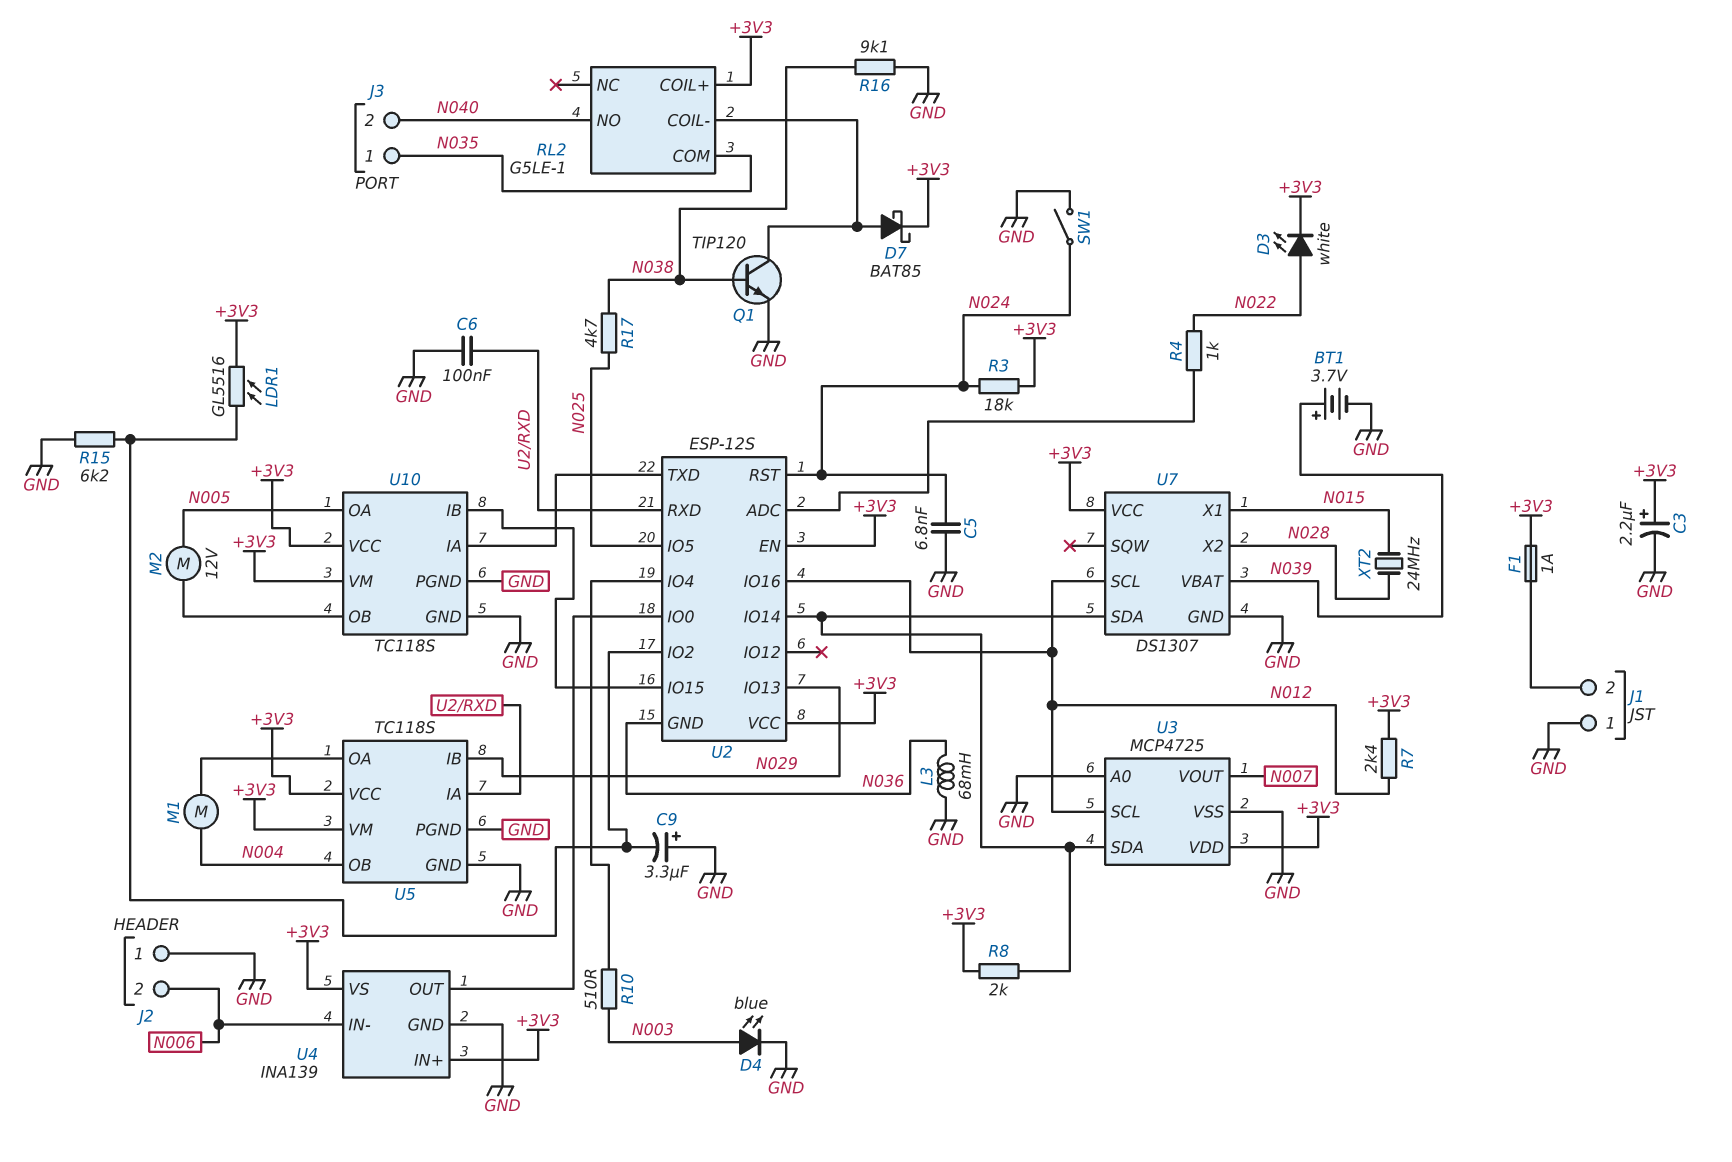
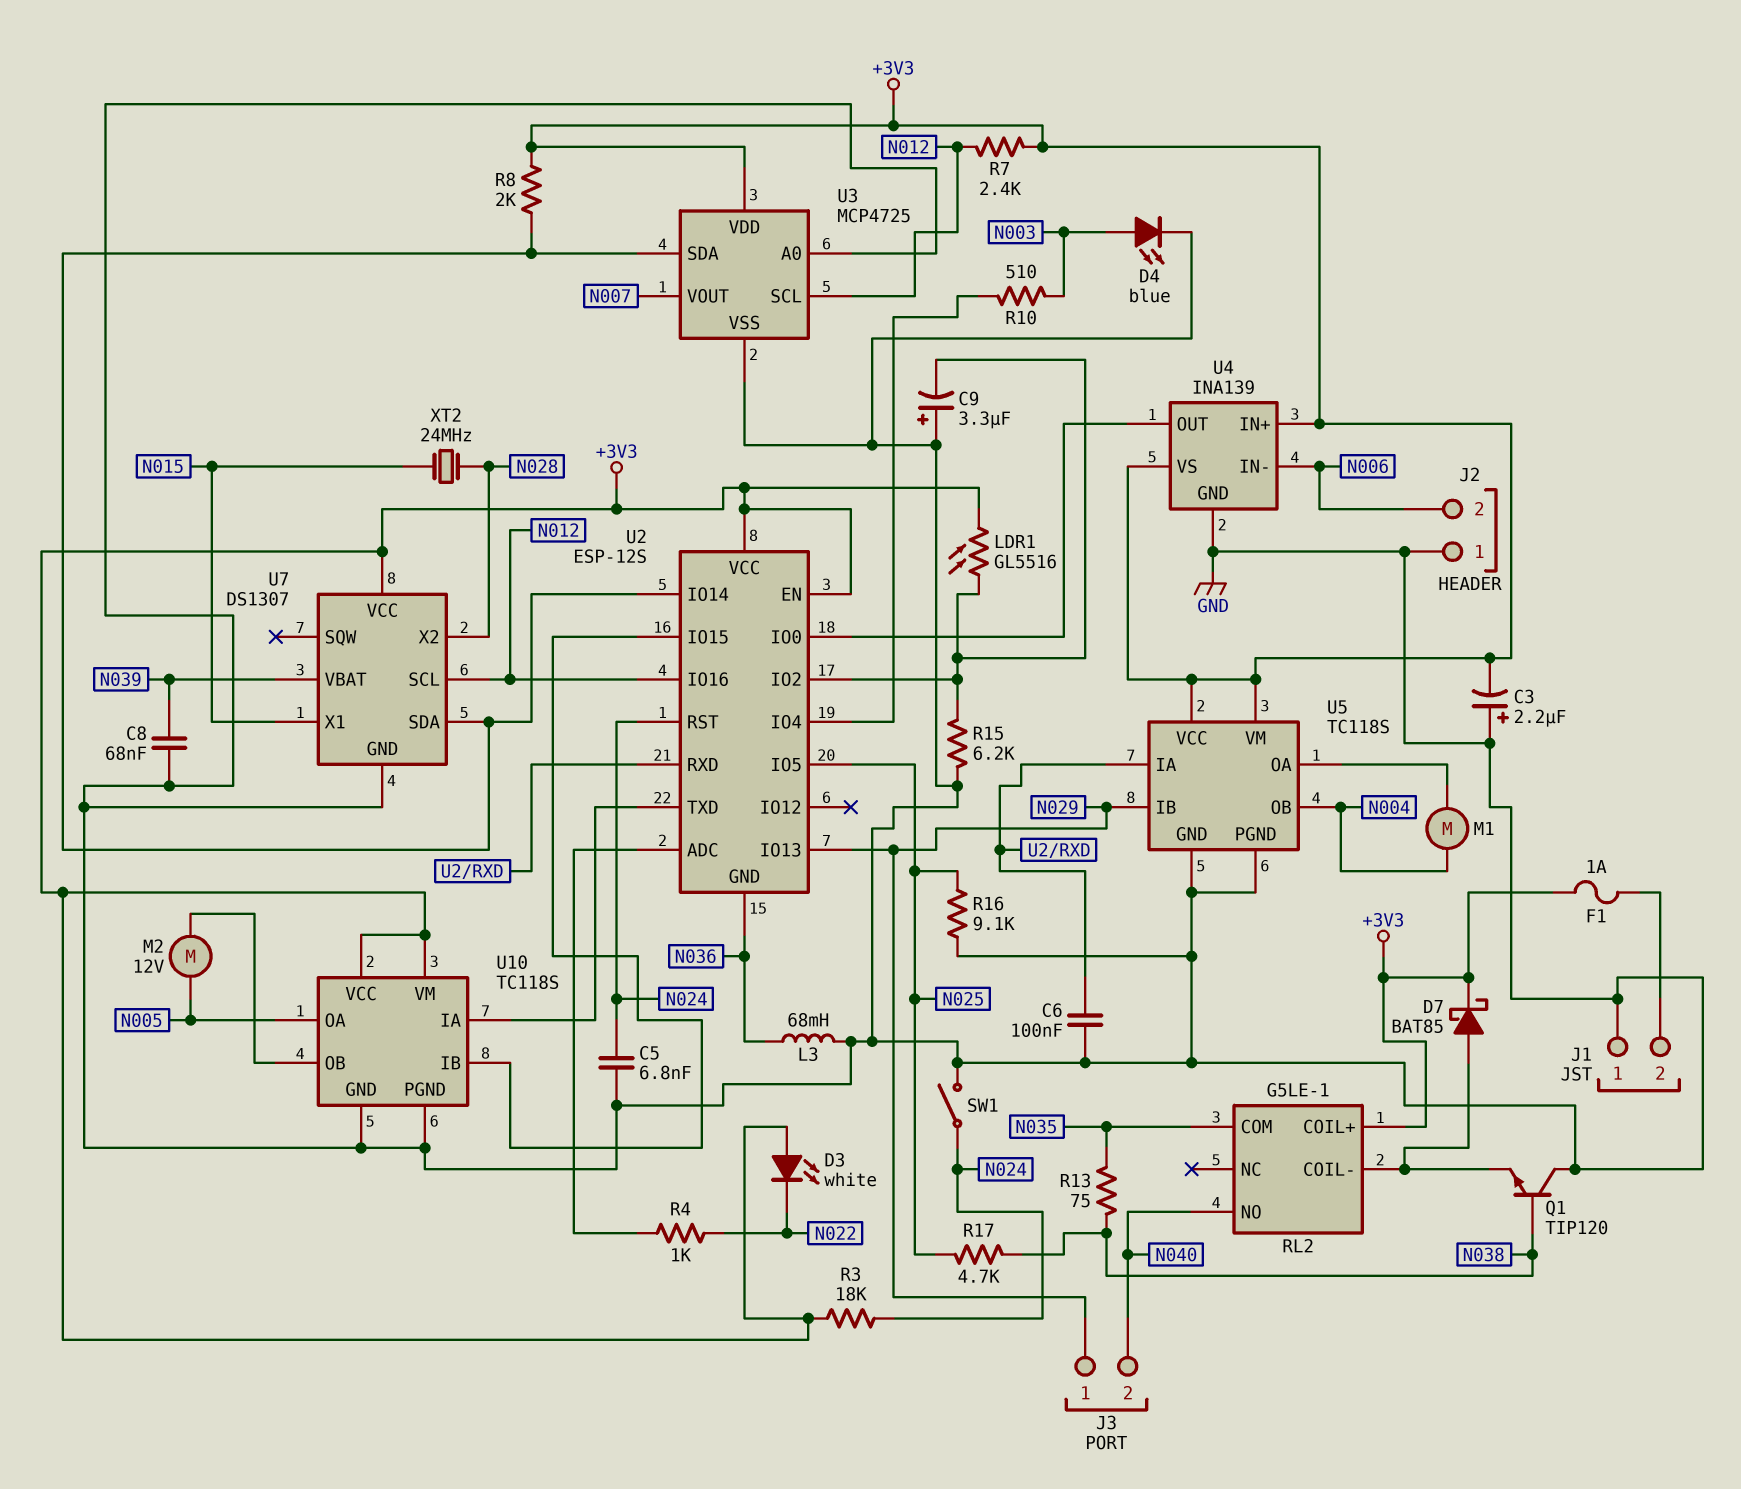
BT1: 3.7V (plus N039, minus GND) -> none
C3: 2.2uF (plus +3V3, minus GND) -> 2.2uF (plus GND, minus +3V3)
C8: none -> 68nF (GND, N039)
D3: LED white (A N022, K +3V3) -> LED white (A +3V3, K N022)
J3 pin 1: N035 -> N029
Q1: NPN TIP120 (B N038, C RL2/COIL-, E GND) -> NPN TIP120 (B N038, C GND, E RL2/COIL-)
R13: none -> 75 (N035, N038)
R16: 9.1k (GND, N038) -> 9.1k (GND, N025)

